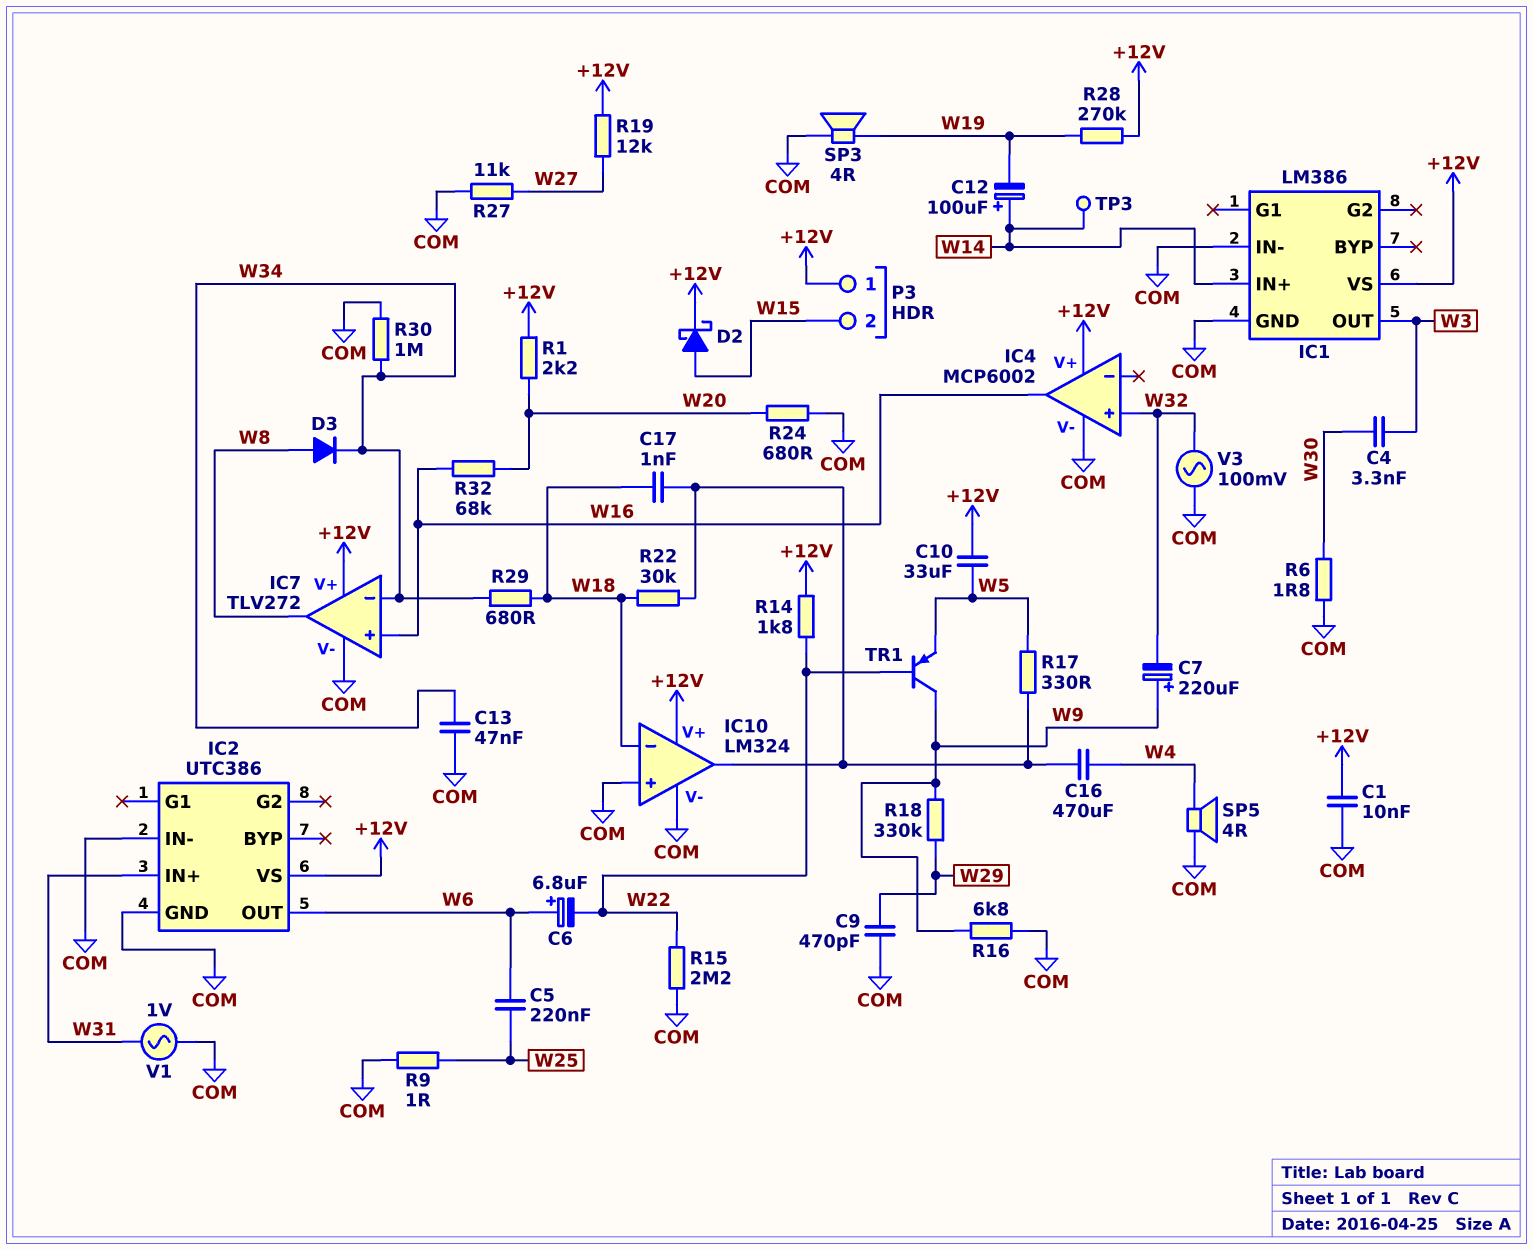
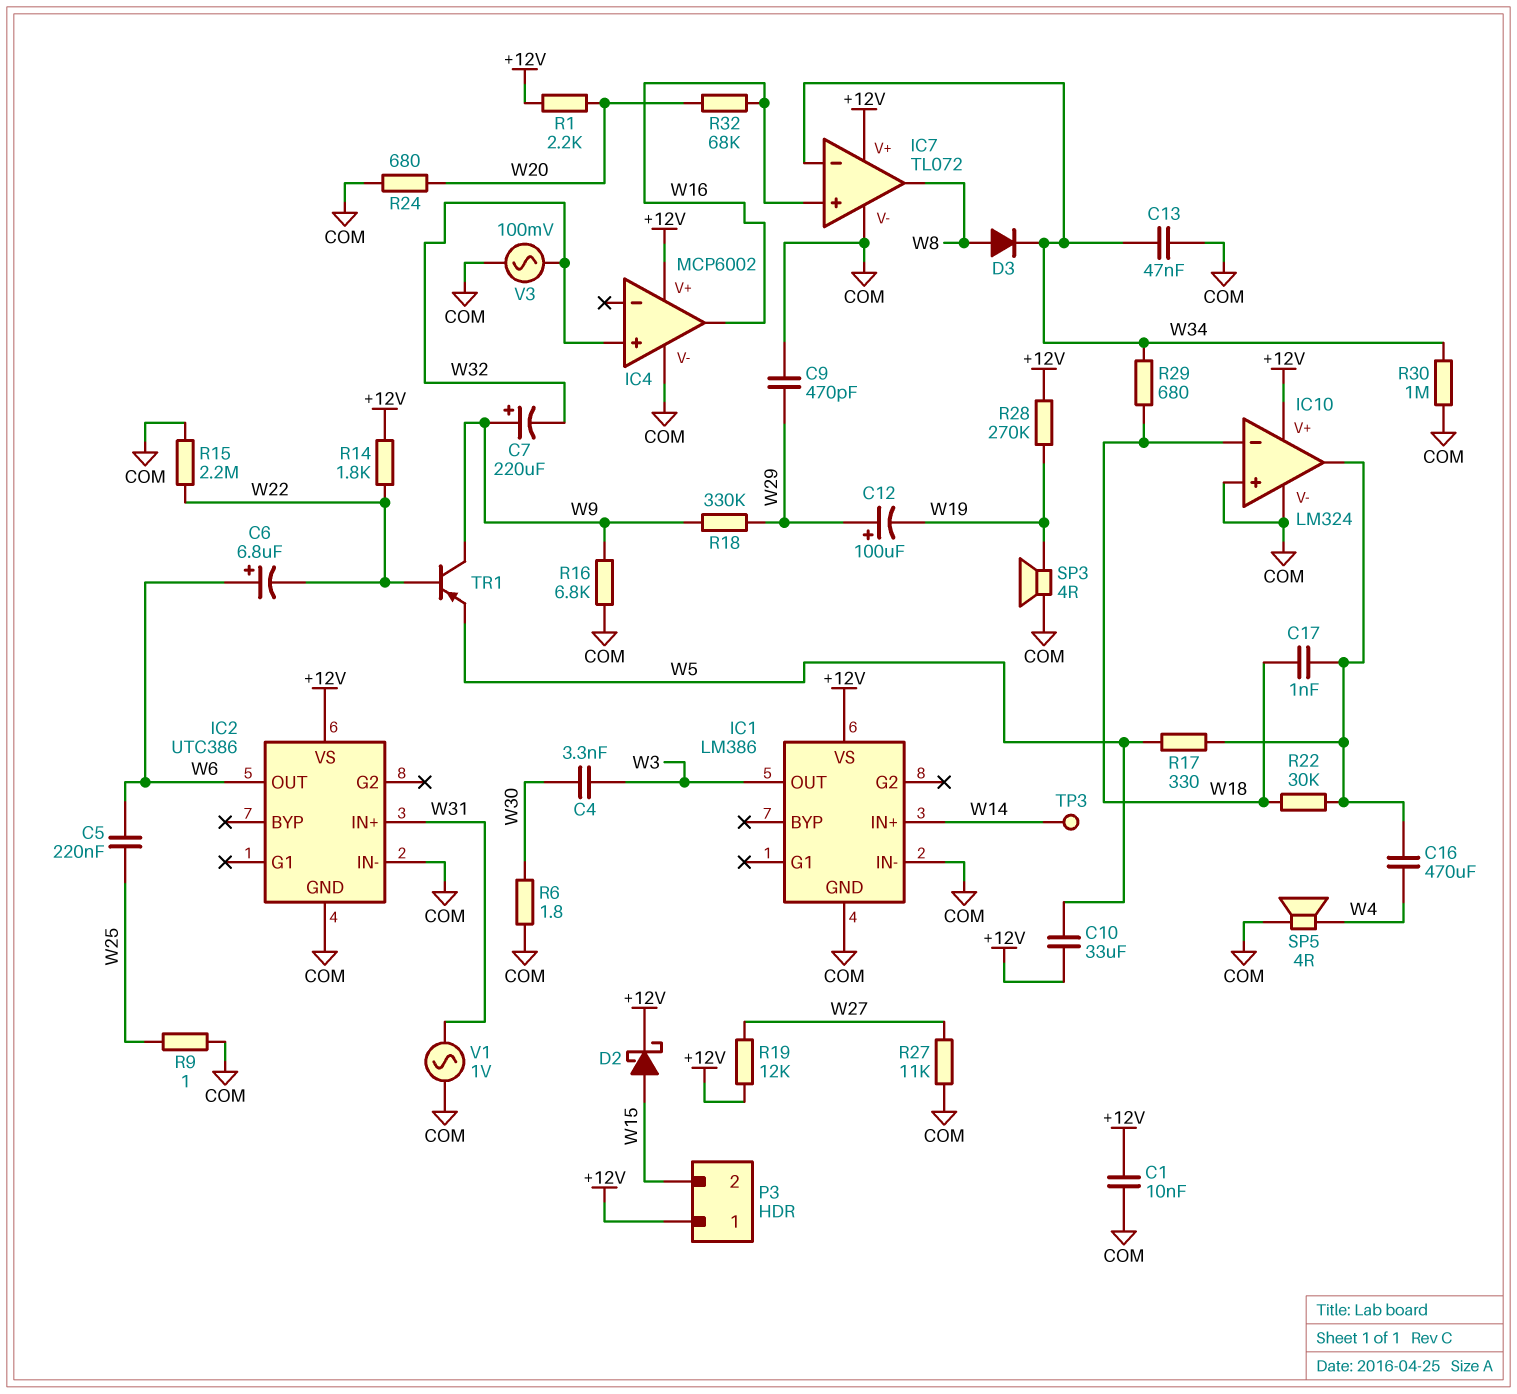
C12: 100uF (plus W14, minus W19) -> 100uF (plus W29, minus W19)
IC7: TLV272 -> TL072

